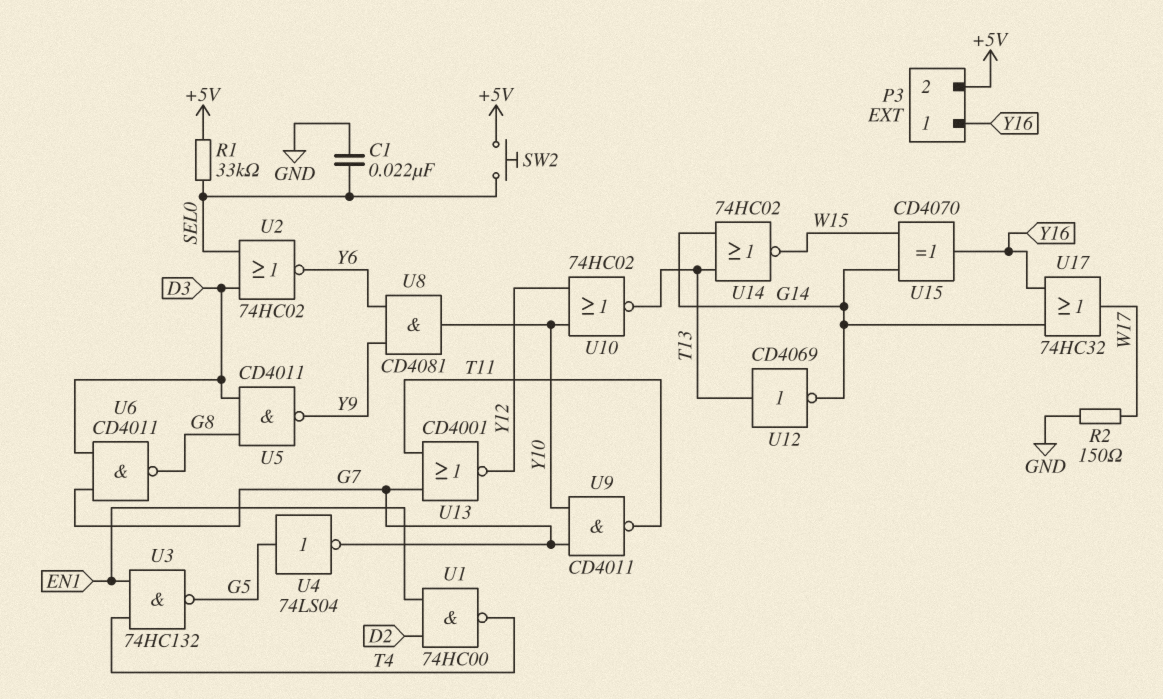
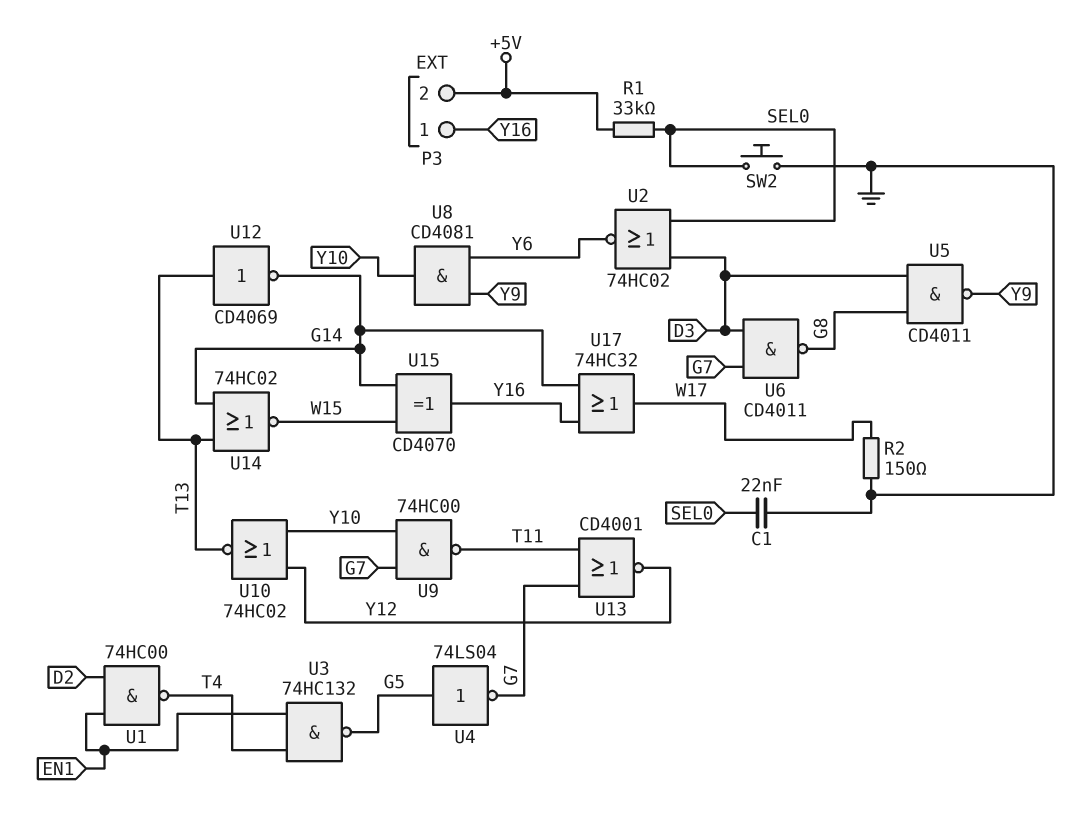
SW2: button (+5V, SEL0) -> button (GND, SEL0)
U9: NAND CD4011 (in G7, in Y10, out T11) -> NAND 74HC00 (in G7, in Y10, out T11)

